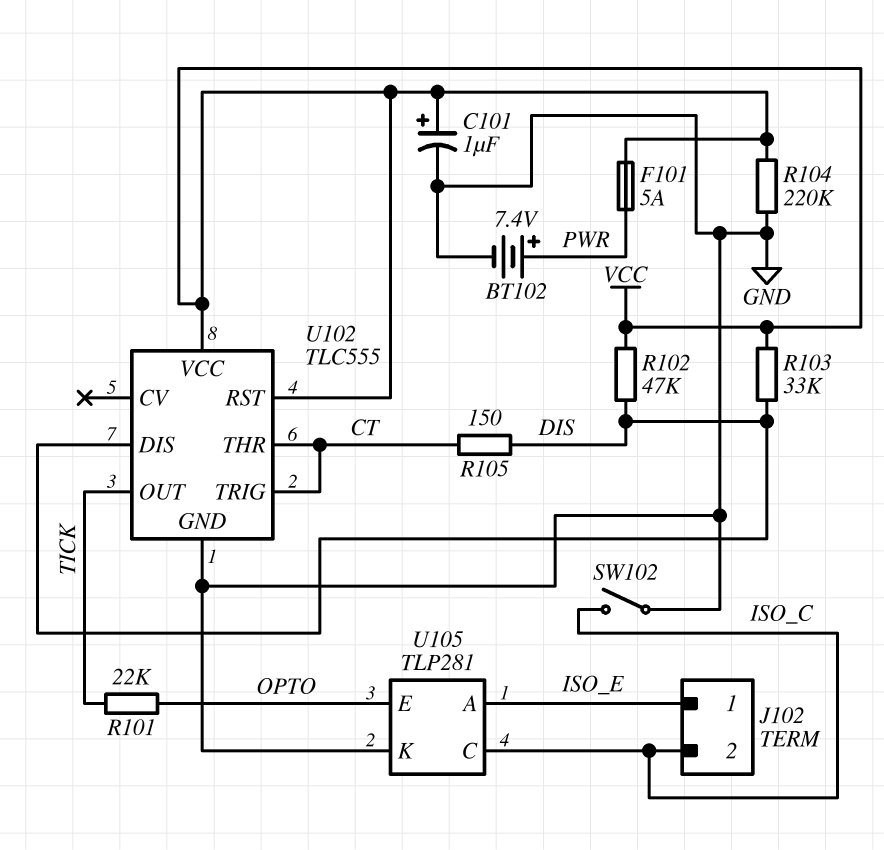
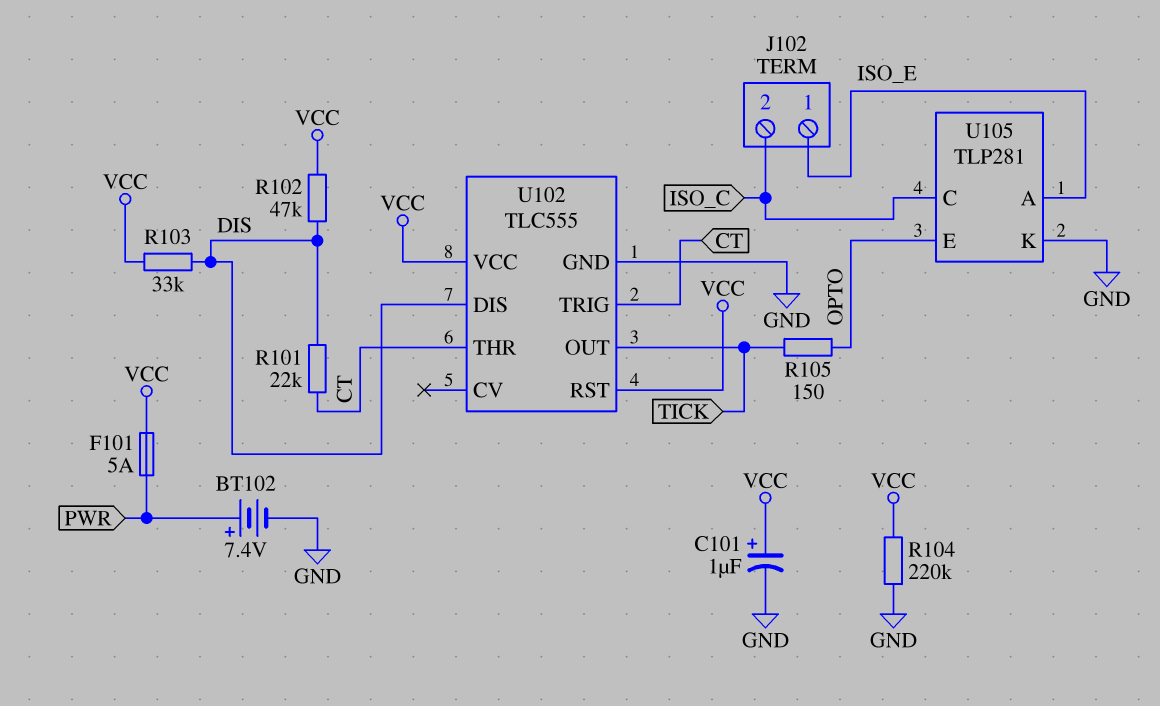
R101: 22k (OPTO, TICK) -> 22k (CT, DIS)
R105: 150 (CT, DIS) -> 150 (OPTO, TICK)
SW102: switch (GND, ISO_C) -> none

